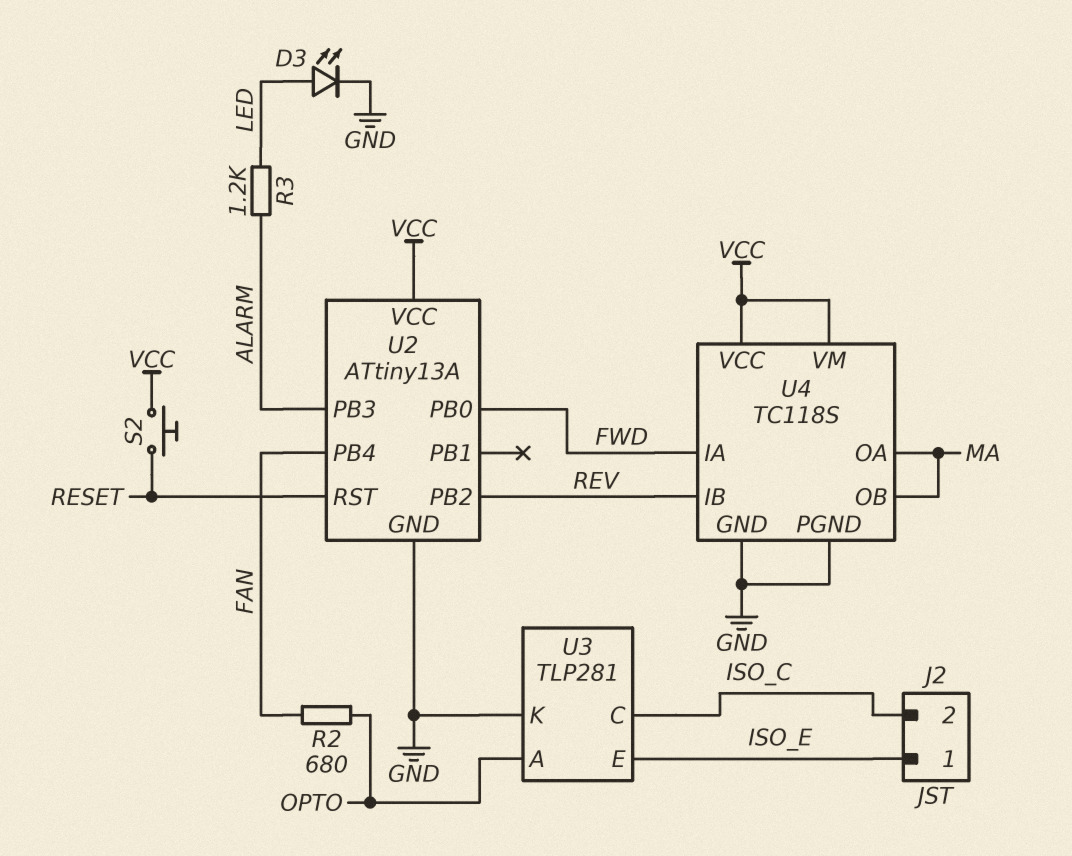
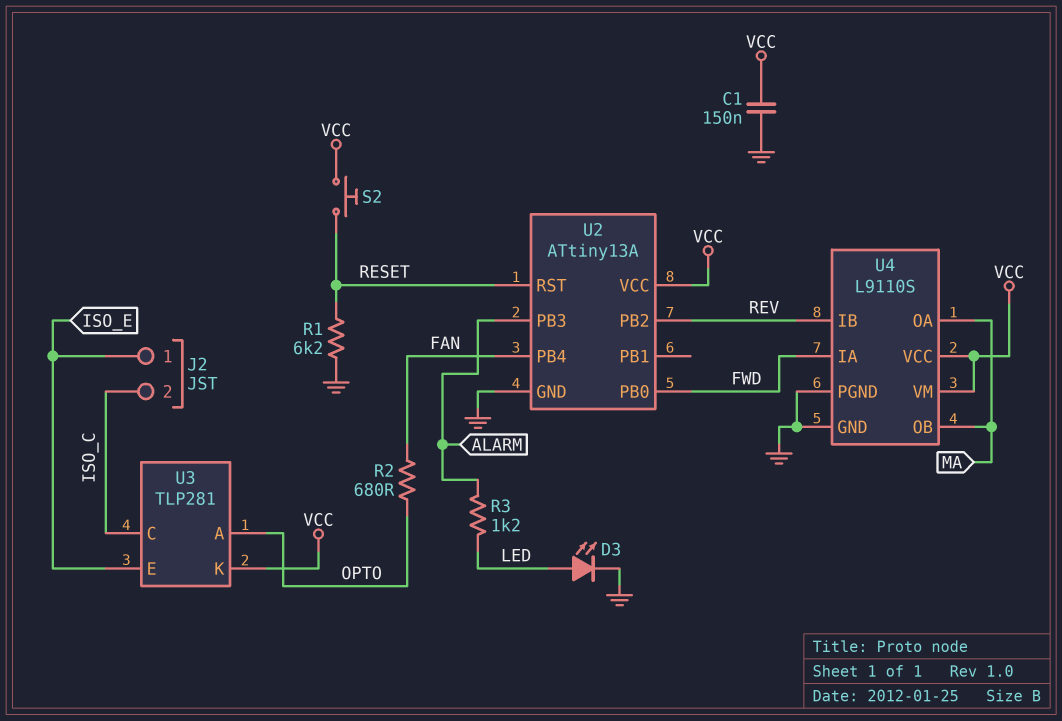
C1: none -> 150nF (GND, VCC)
R1: none -> 6.2k (GND, RESET)
U3 pin K: GND -> VCC
U4: TC118S -> L9110S

